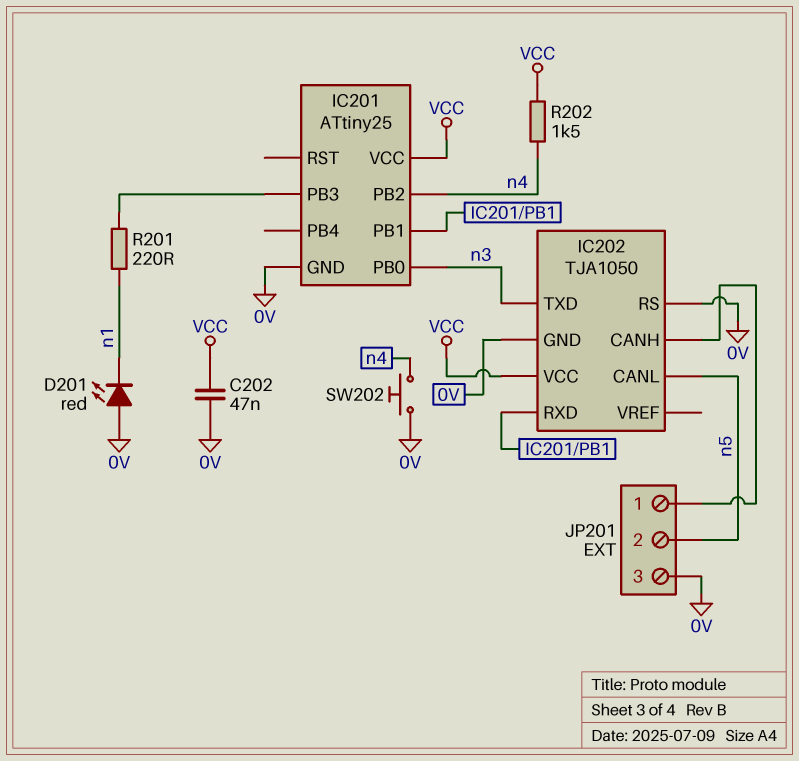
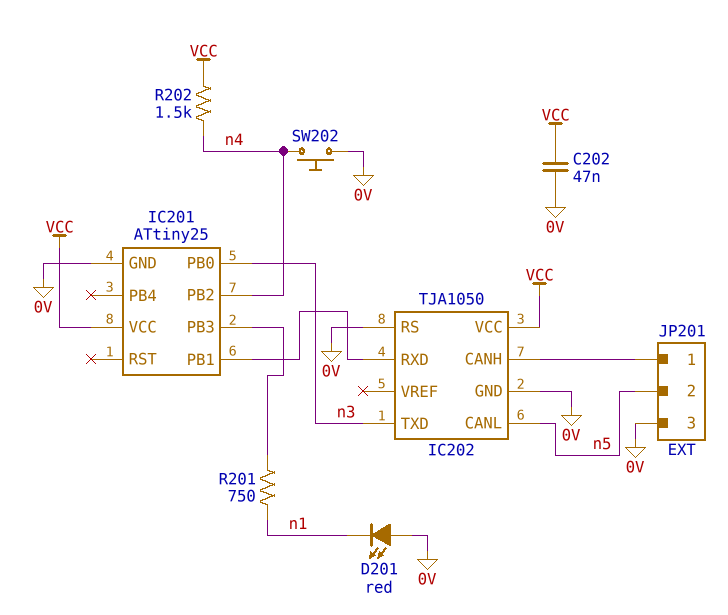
R201: 220 (IC201/PB3, n1) -> 750 (IC201/PB3, n1)

